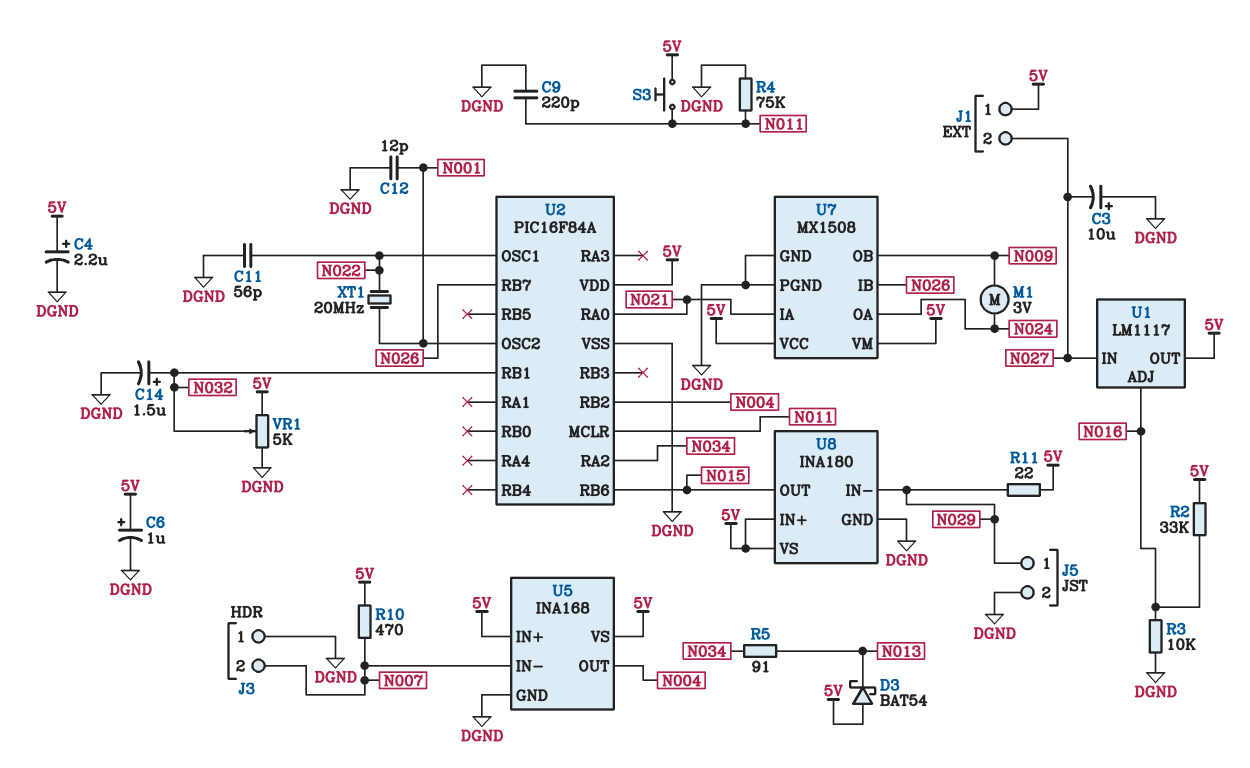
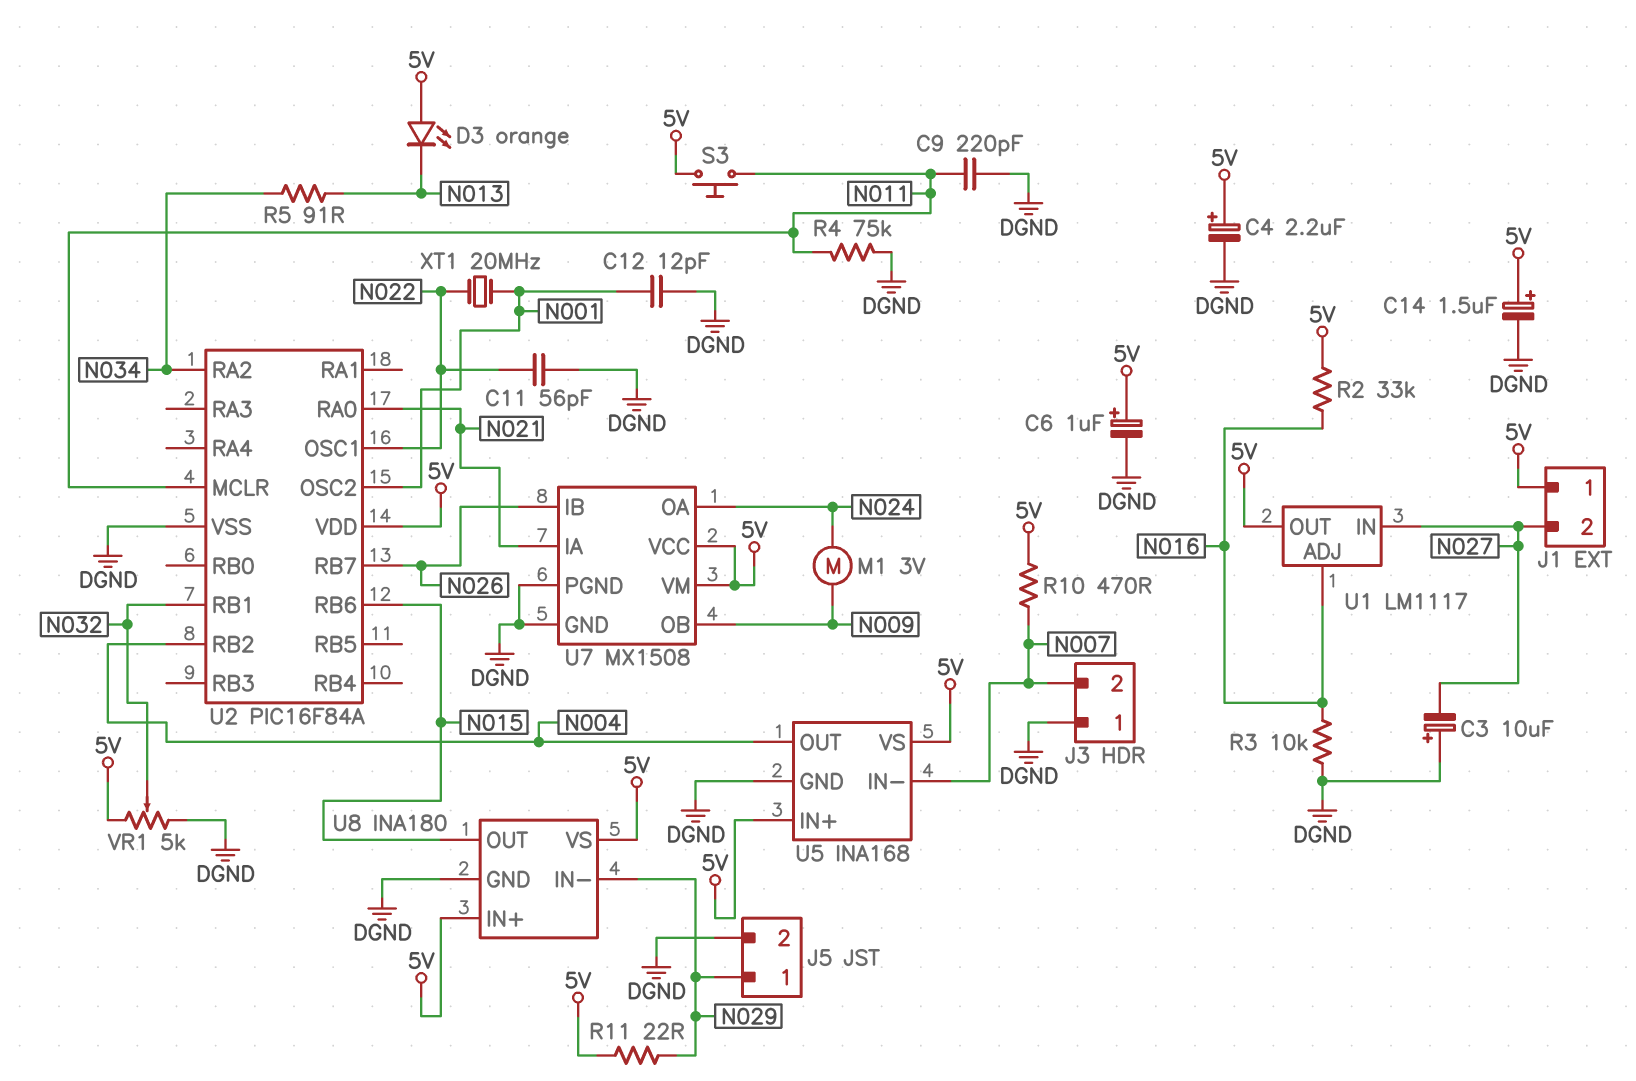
C14: 1.5uF (plus N032, minus DGND) -> 1.5uF (plus 5V, minus DGND)
D3: schottky BAT54 (A 5V, K N013) -> LED orange (A 5V, K N013)

